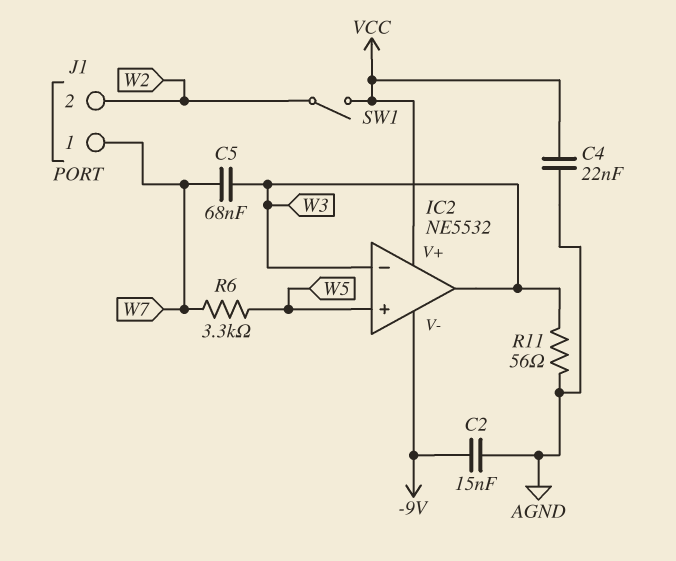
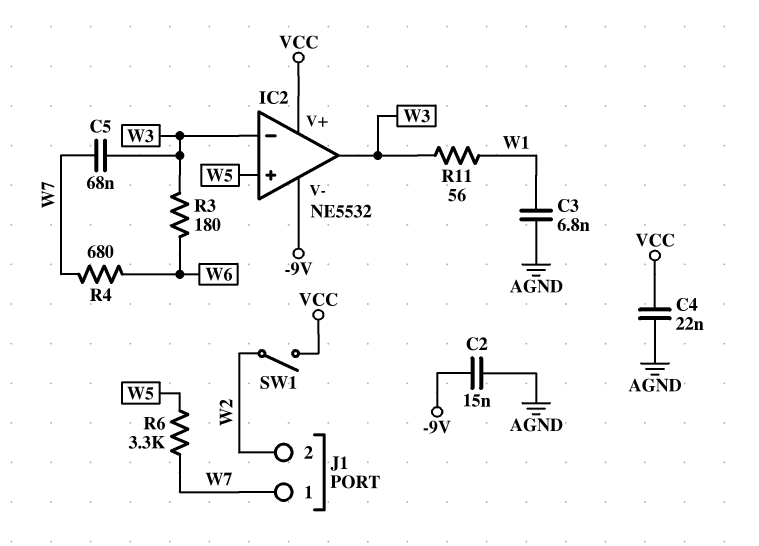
C3: none -> 6.8nF (AGND, W1)
R3: none -> 180 (W3, W6)
R4: none -> 680 (W6, W7)
R11: 56 (AGND, W3) -> 56 (W1, W3)

